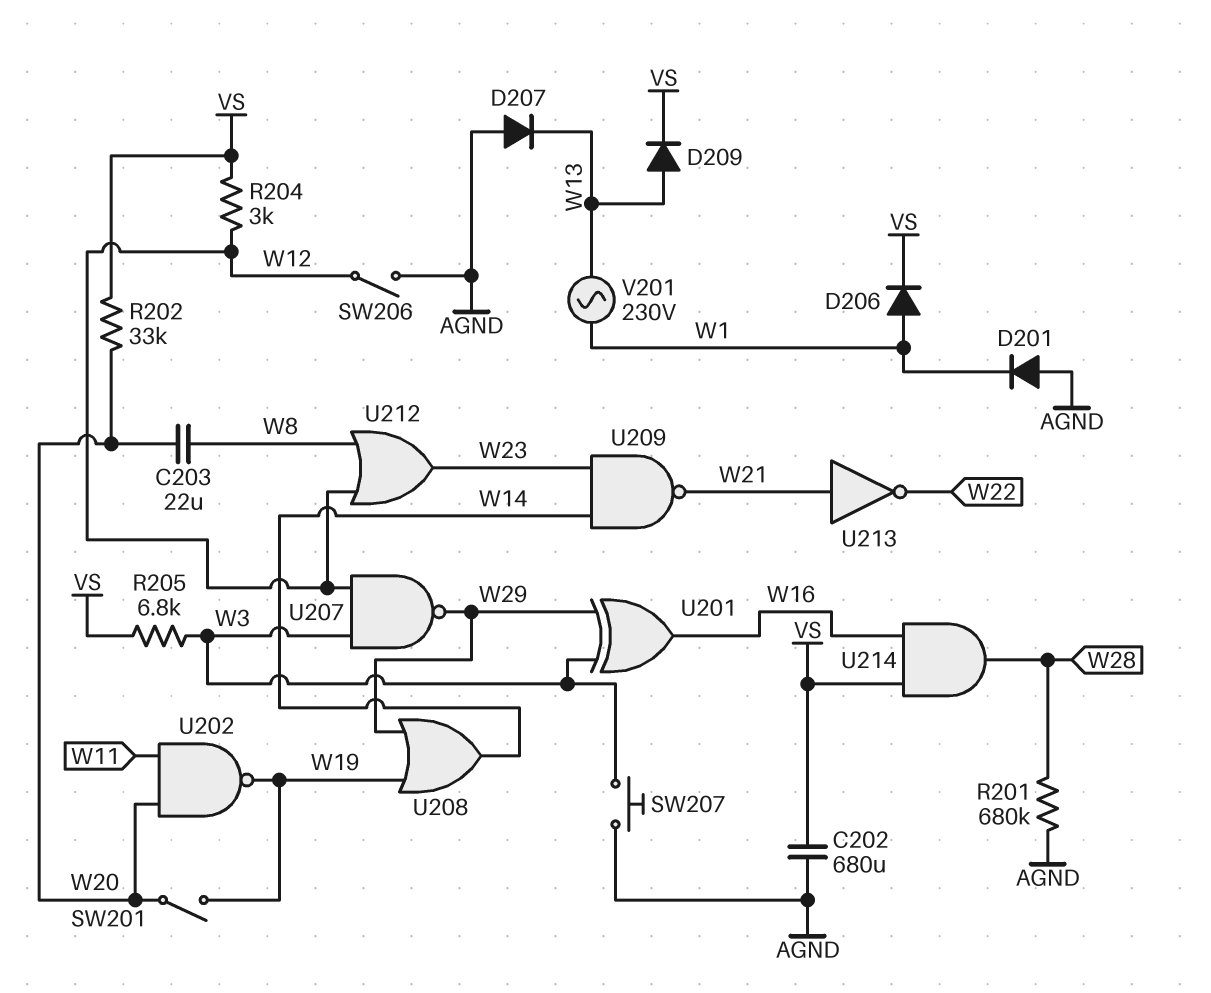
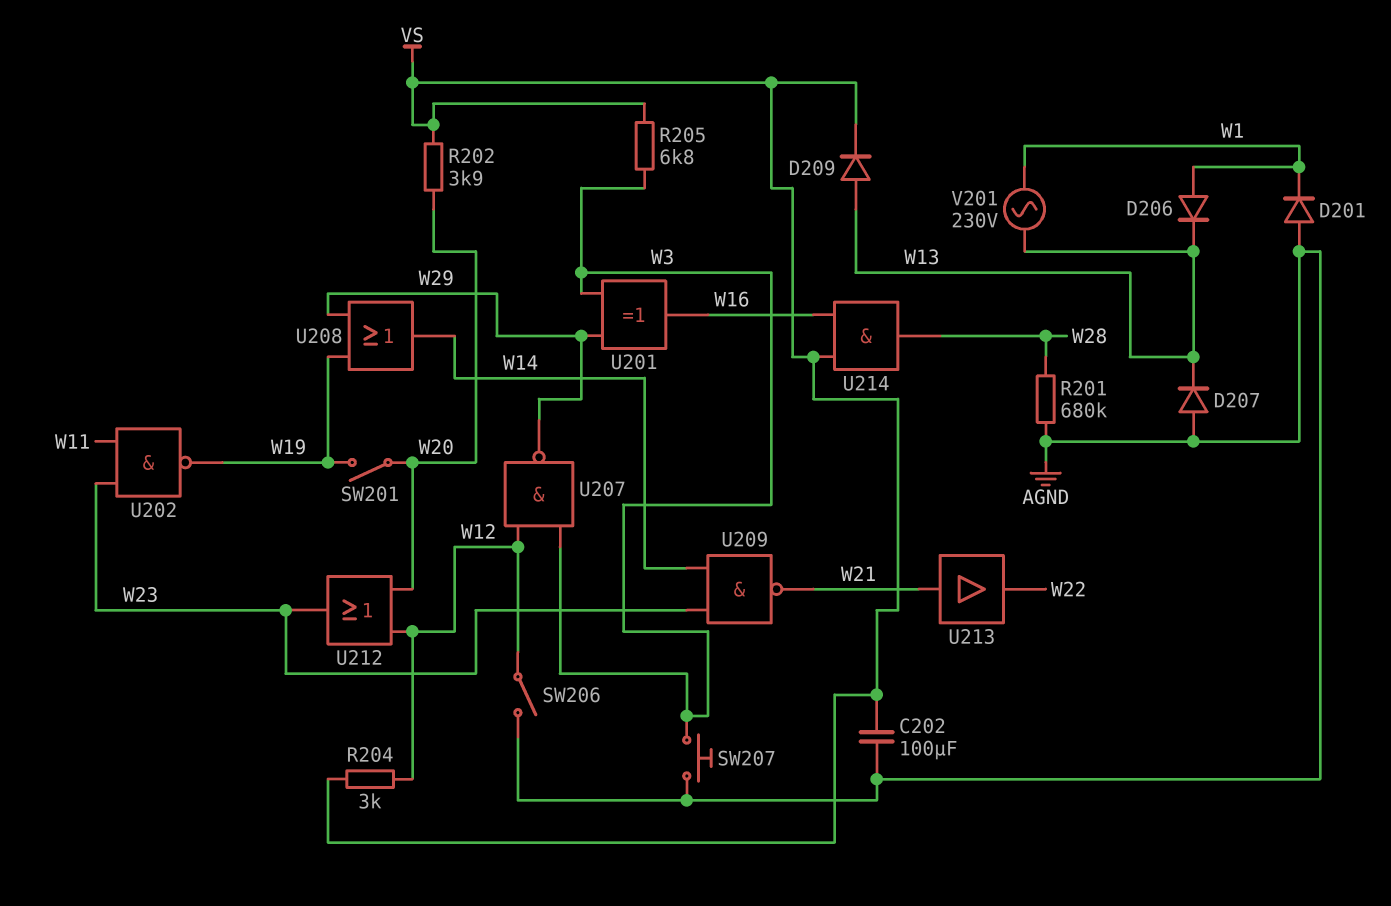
C202: 680uF (AGND, VS) -> 100uF (AGND, VS)
C203: 22uF (W8, W20) -> none
D206: diode (A W1, K VS) -> diode (A W1, K W13)
R202: 33k (VS, W20) -> 3.9k (VS, W20)
U202: NAND (in W11, in W20, out W19) -> NAND (in W11, in W23, out W19)
U212: OR (in W8, in W12, out W23) -> OR (in W12, in W20, out W23)
U213: NOT (in W21, out W22) -> buffer (in W21, out W22)

